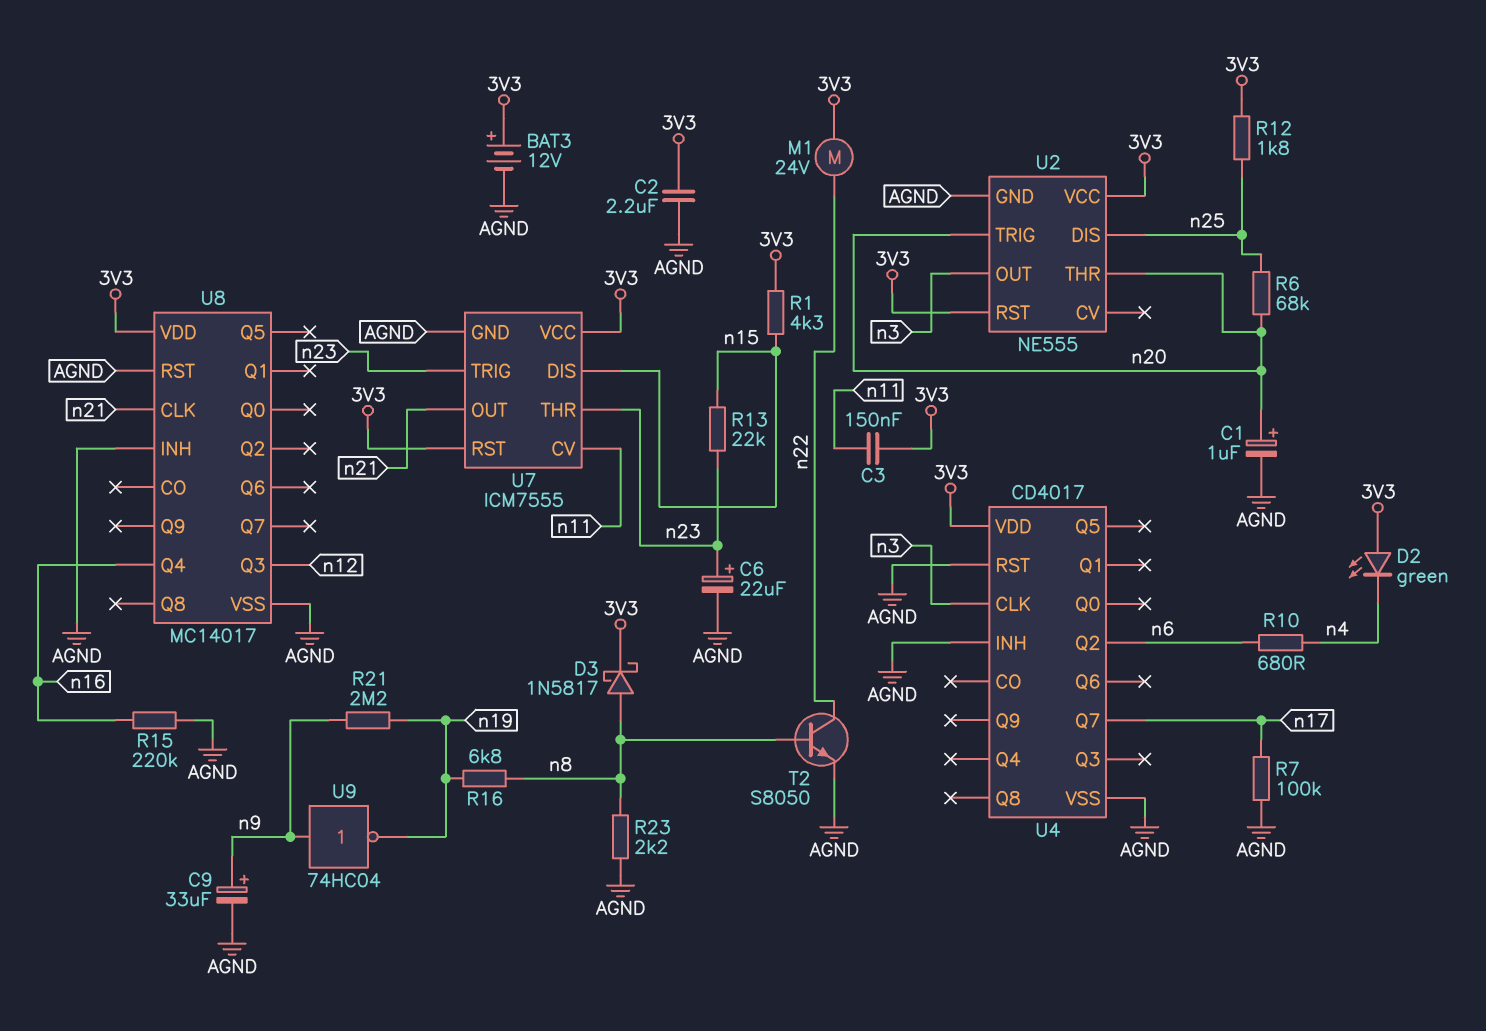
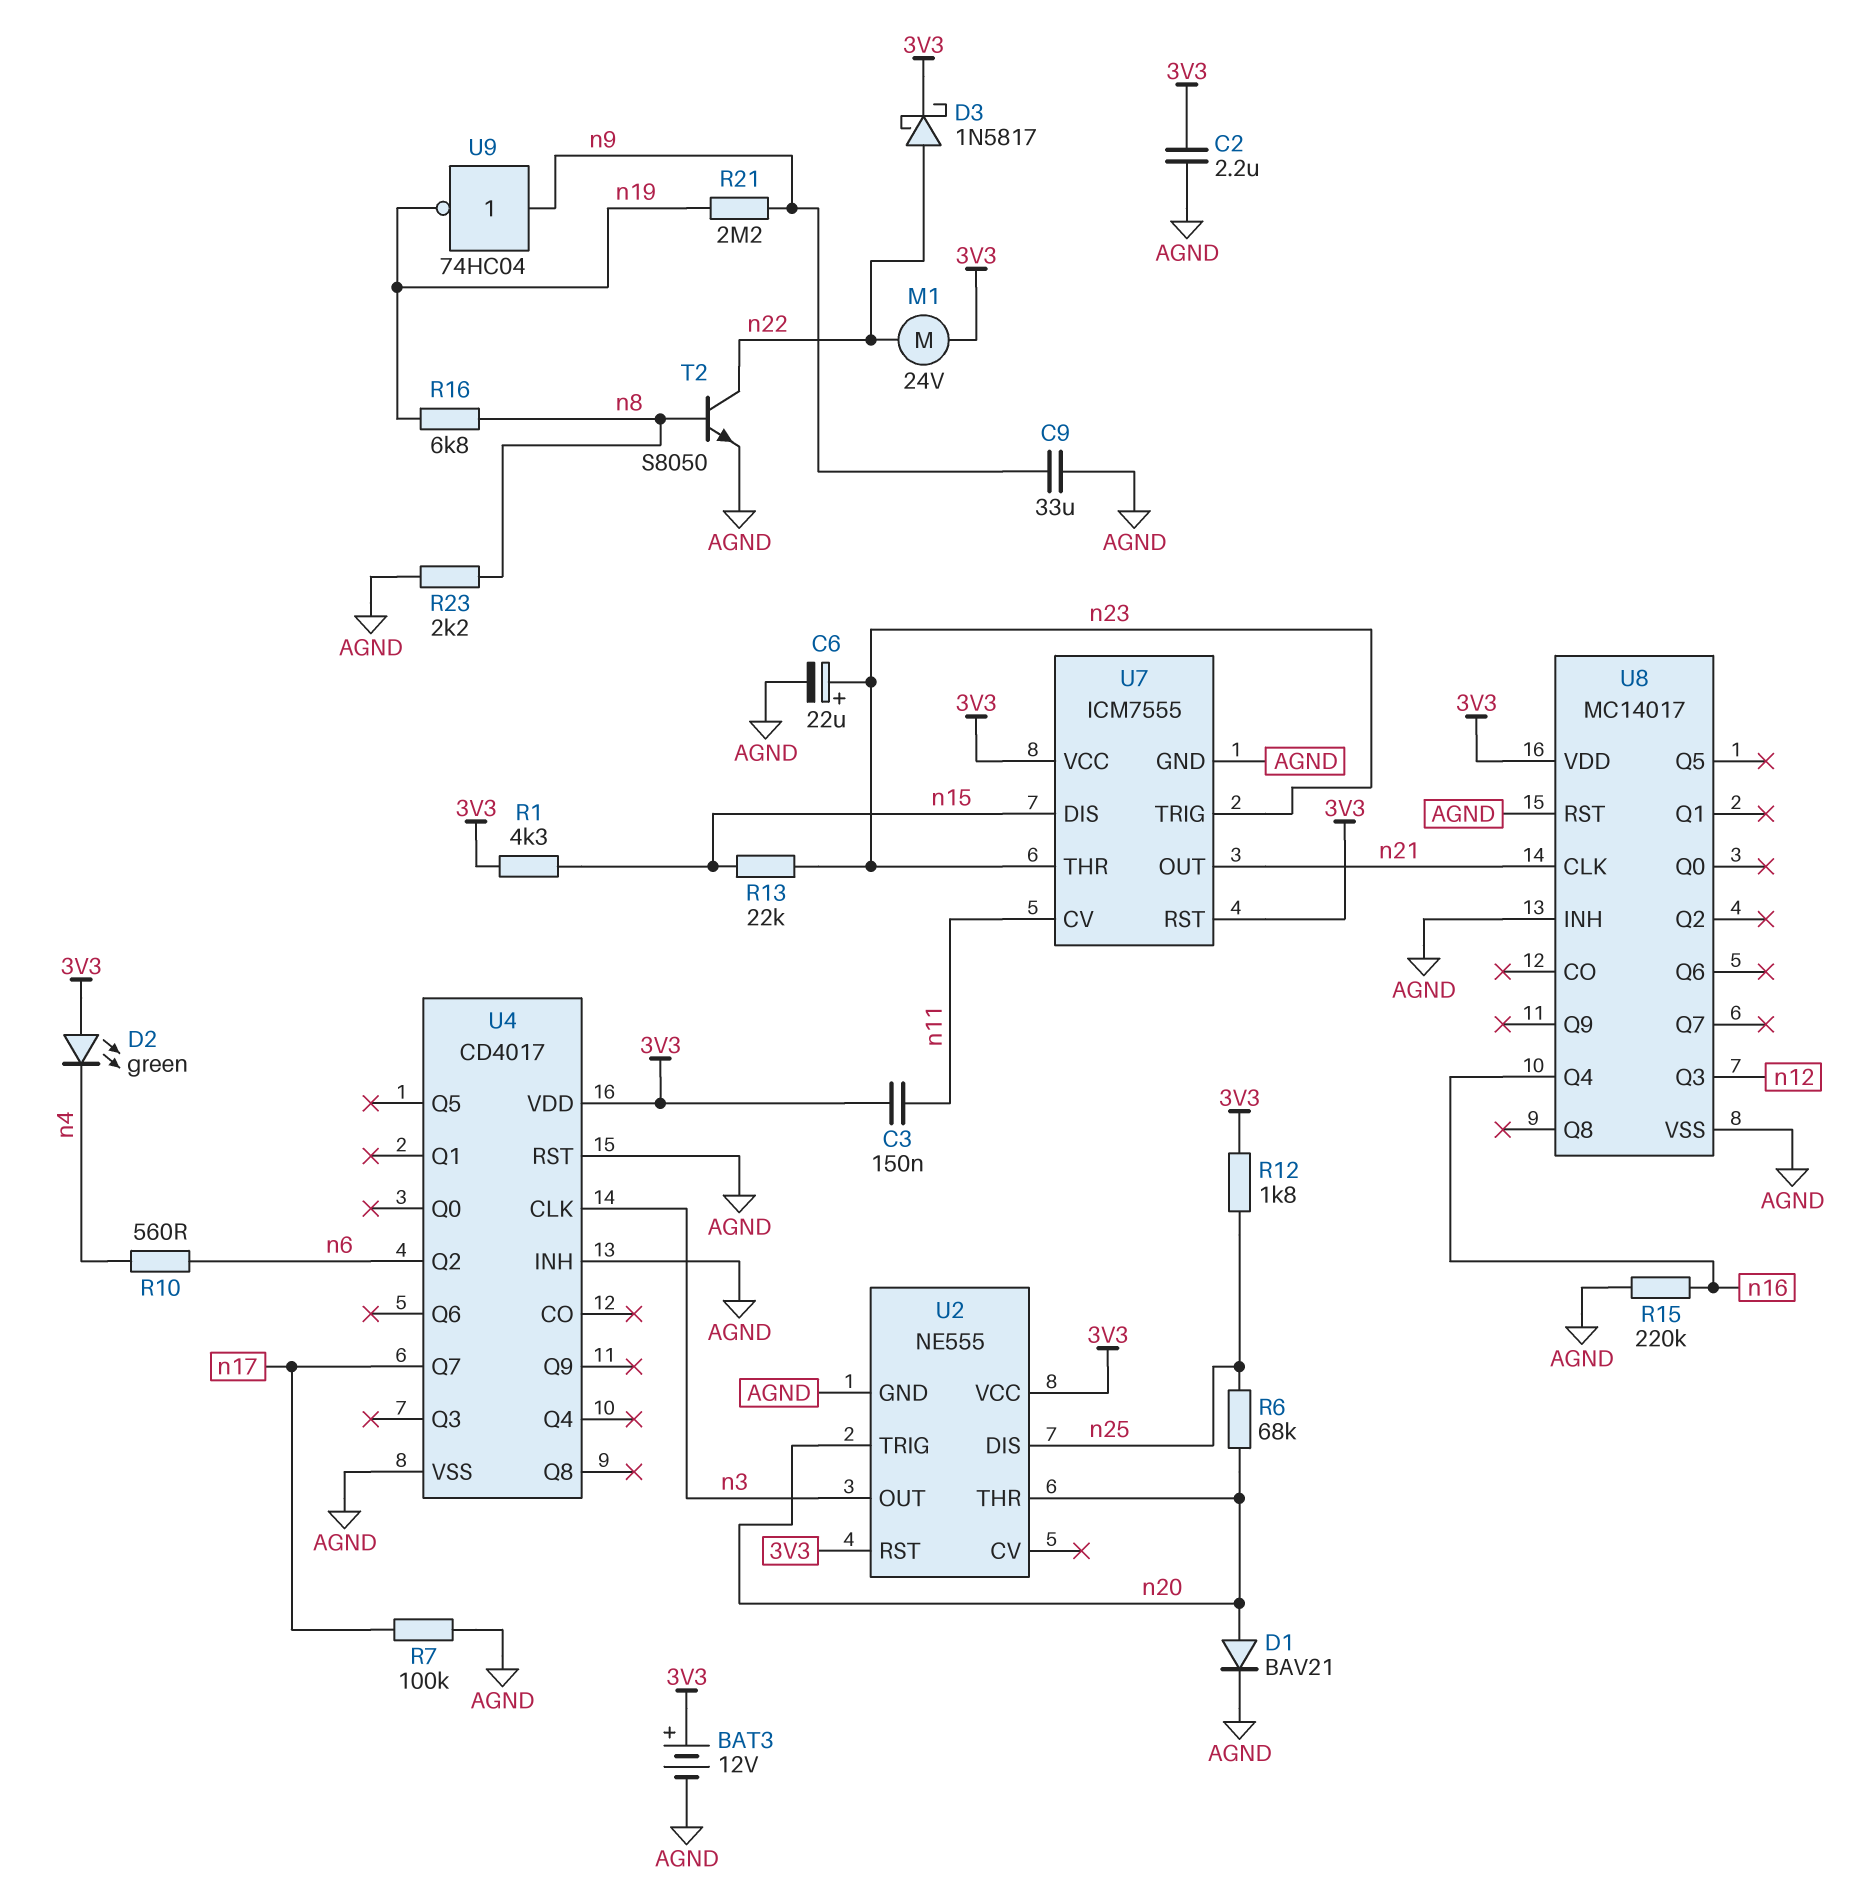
C1: 1uF (plus n20, minus AGND) -> none
C9: 33uF (plus n9, minus AGND) -> 33uF (AGND, n9)
D1: none -> diode BAV21 (A n20, K AGND)
D3: schottky 1N5817 (A n8, K 3V3) -> schottky 1N5817 (A n22, K 3V3)
R10: 680 (n4, n6) -> 560 (n4, n6)

